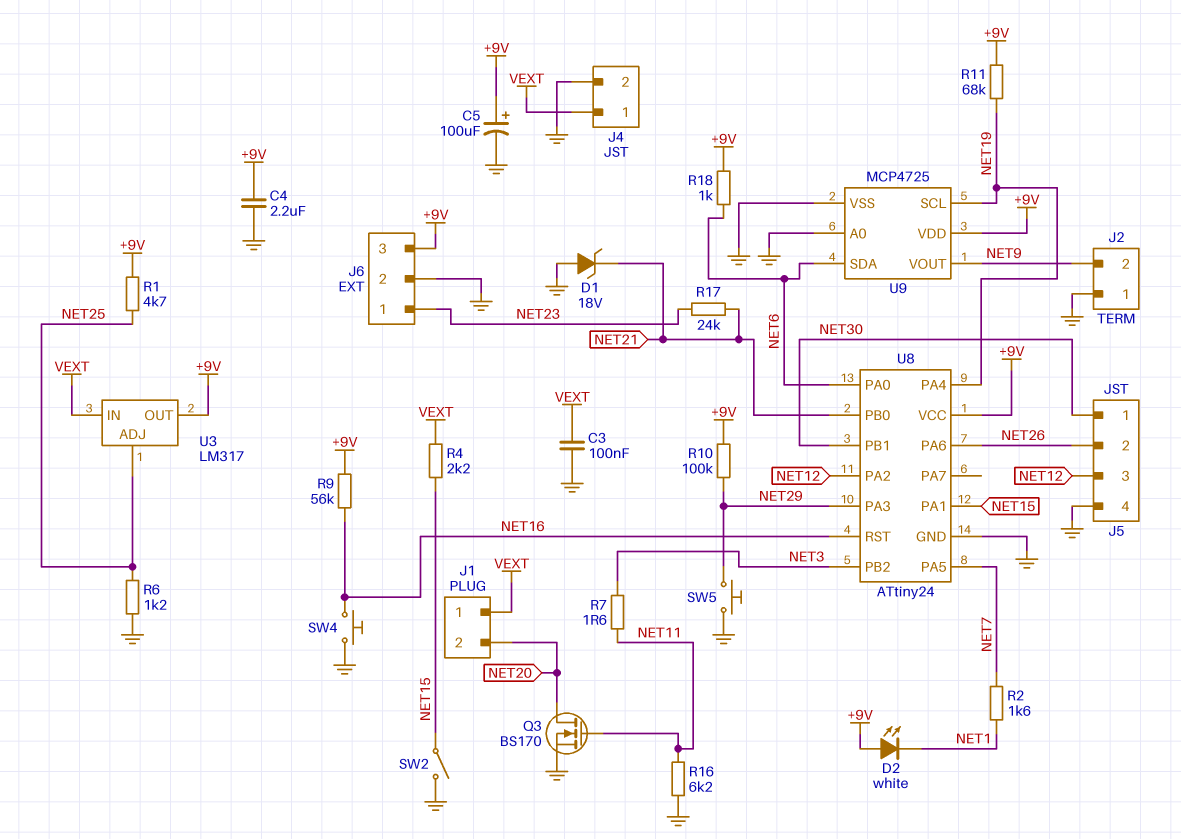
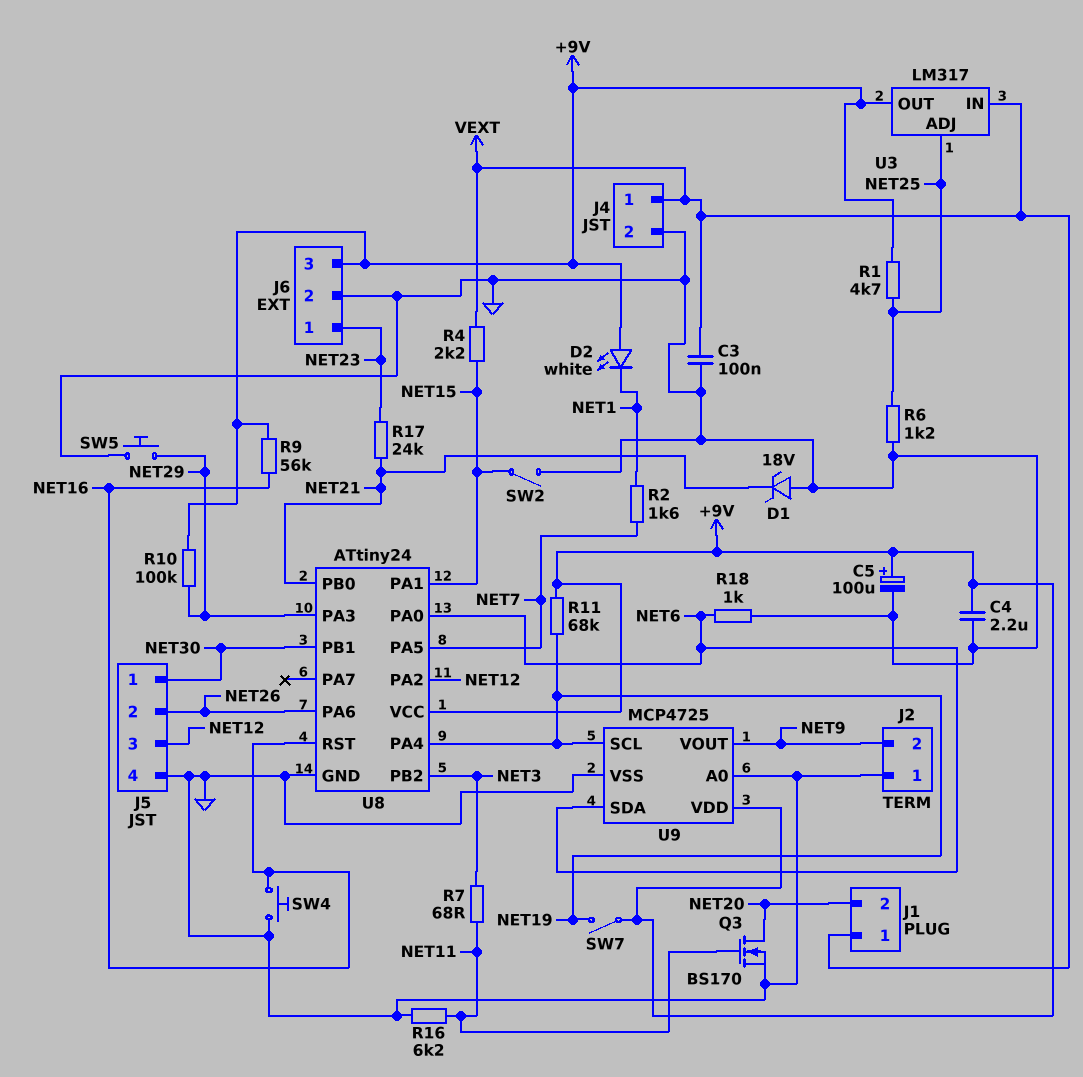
R7: 1.6 (NET3, NET11) -> 68 (NET3, NET11)
R18: 1k (+9V, NET6) -> 1k (GND, NET6)
SW7: none -> switch (+9V, NET19)

